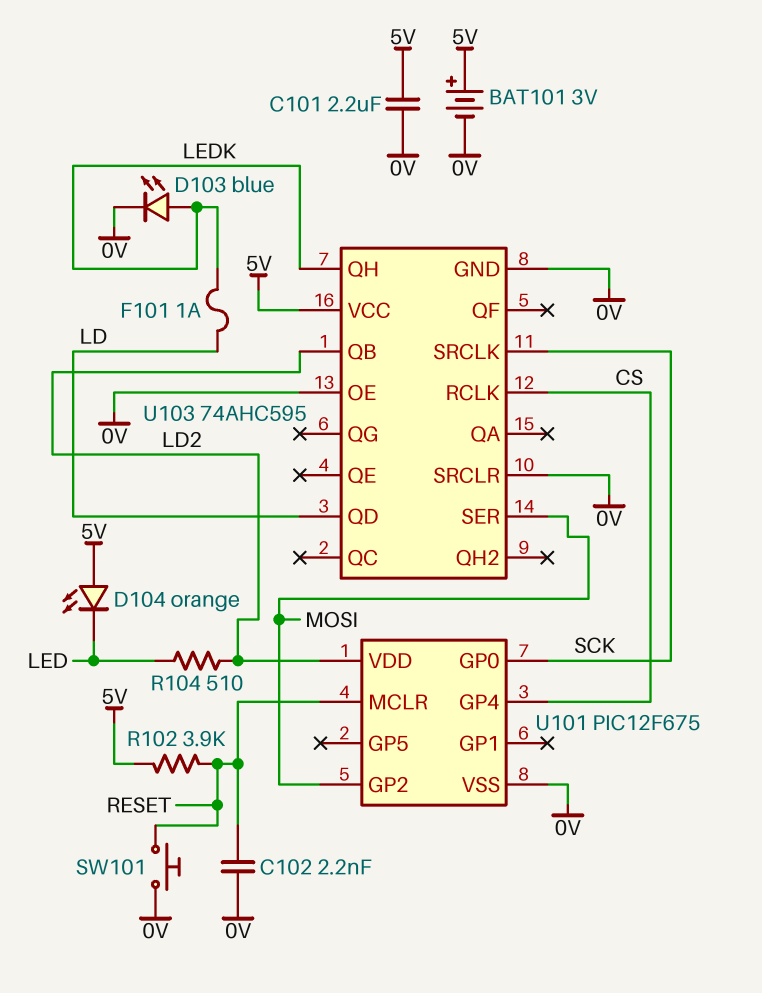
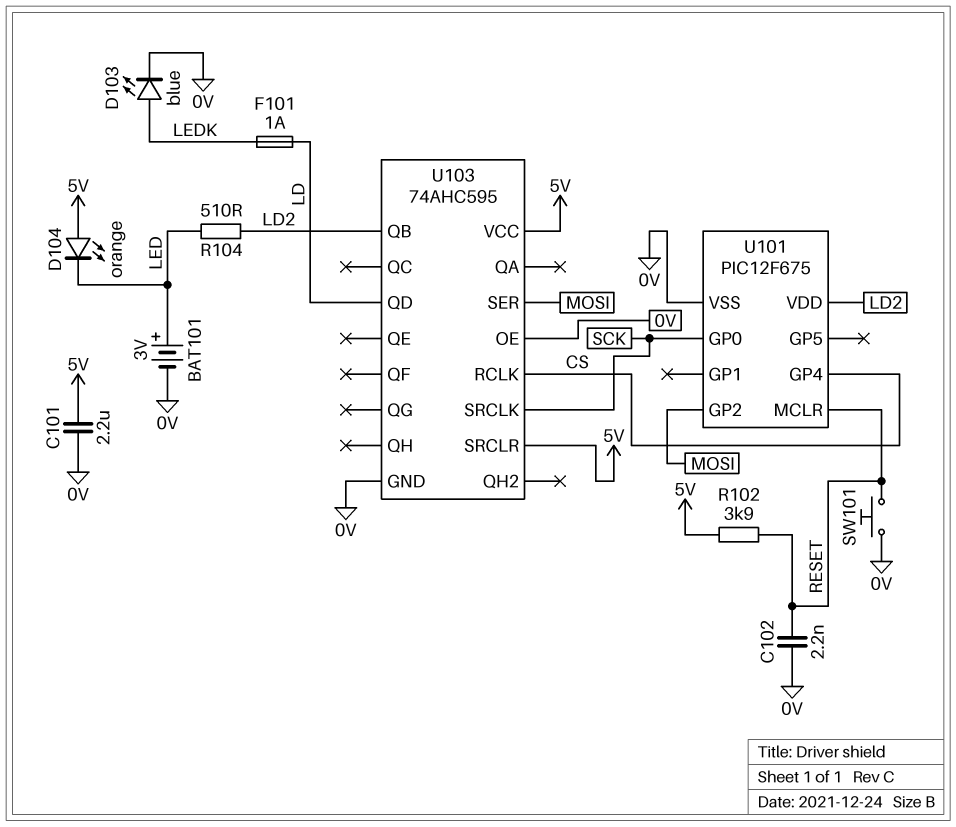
BAT101: 3V (plus 5V, minus 0V) -> 3V (plus LED, minus 0V)
U103 pin QH: LEDK -> none
U103 pin SRCLR: 0V -> 5V

